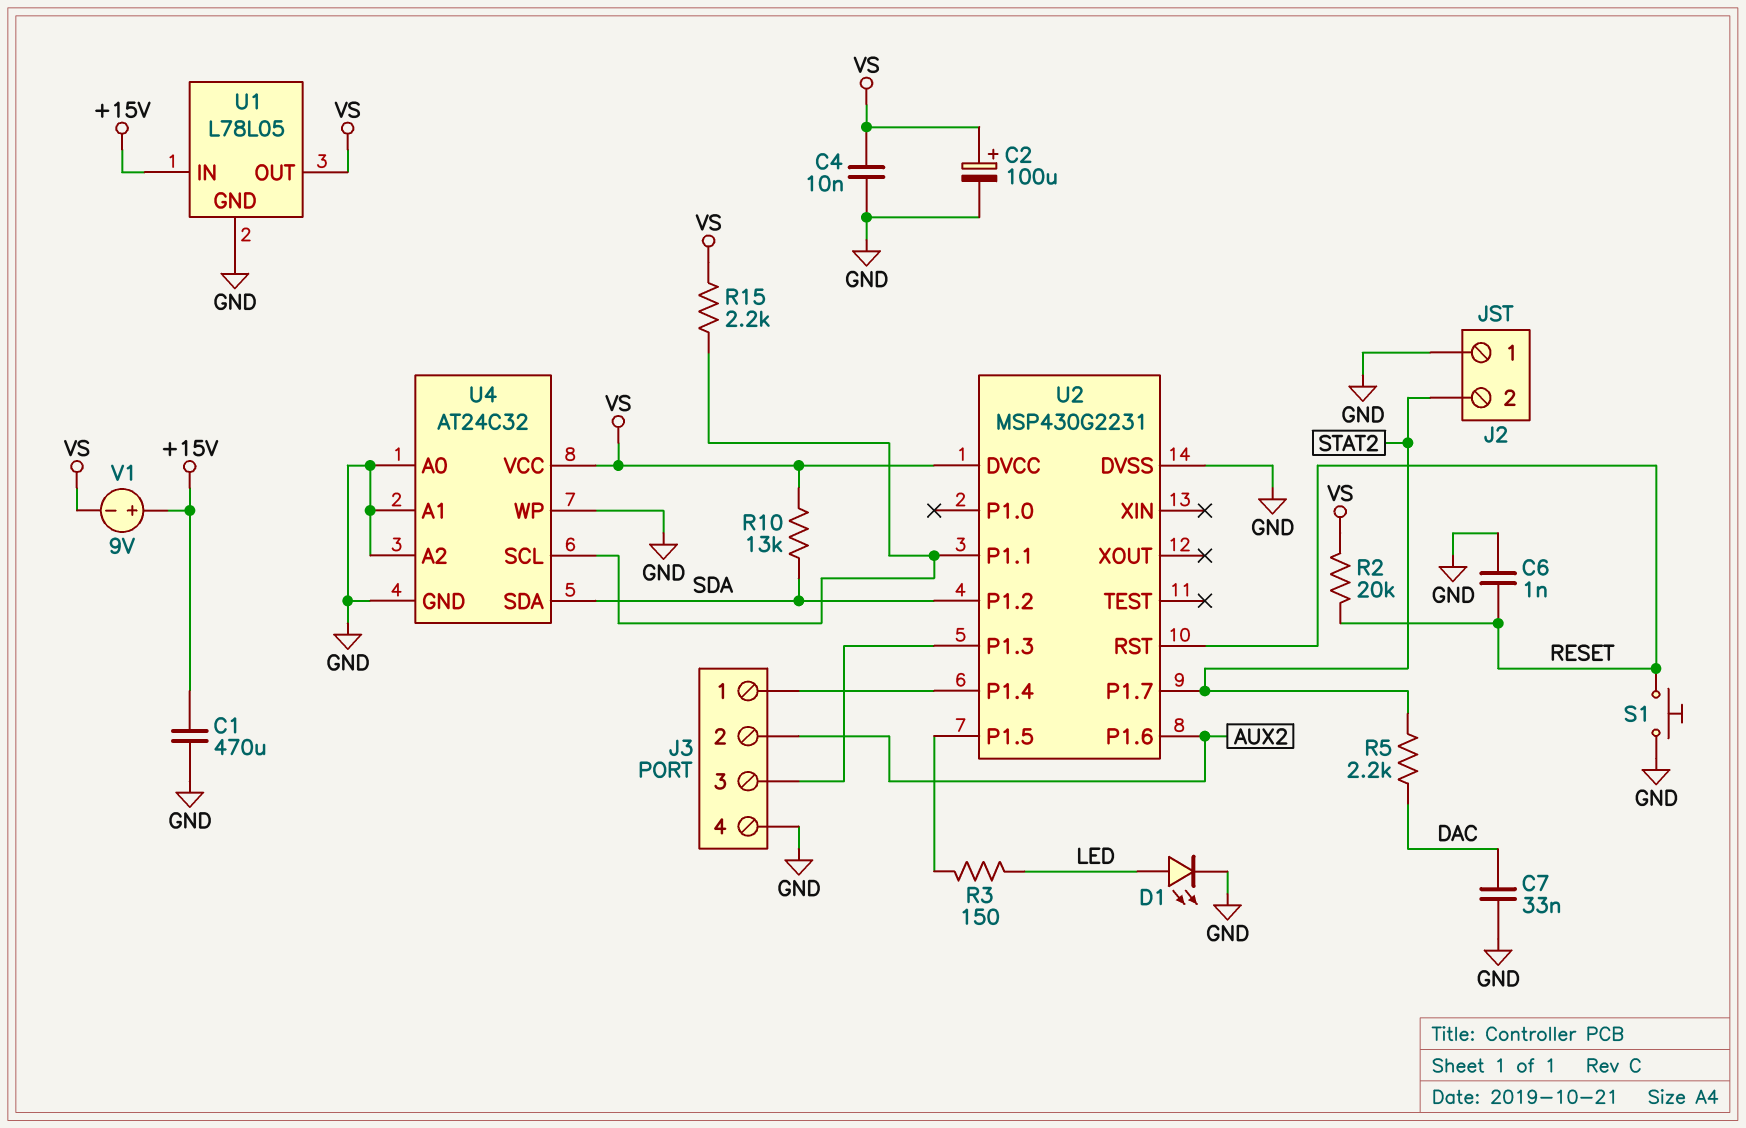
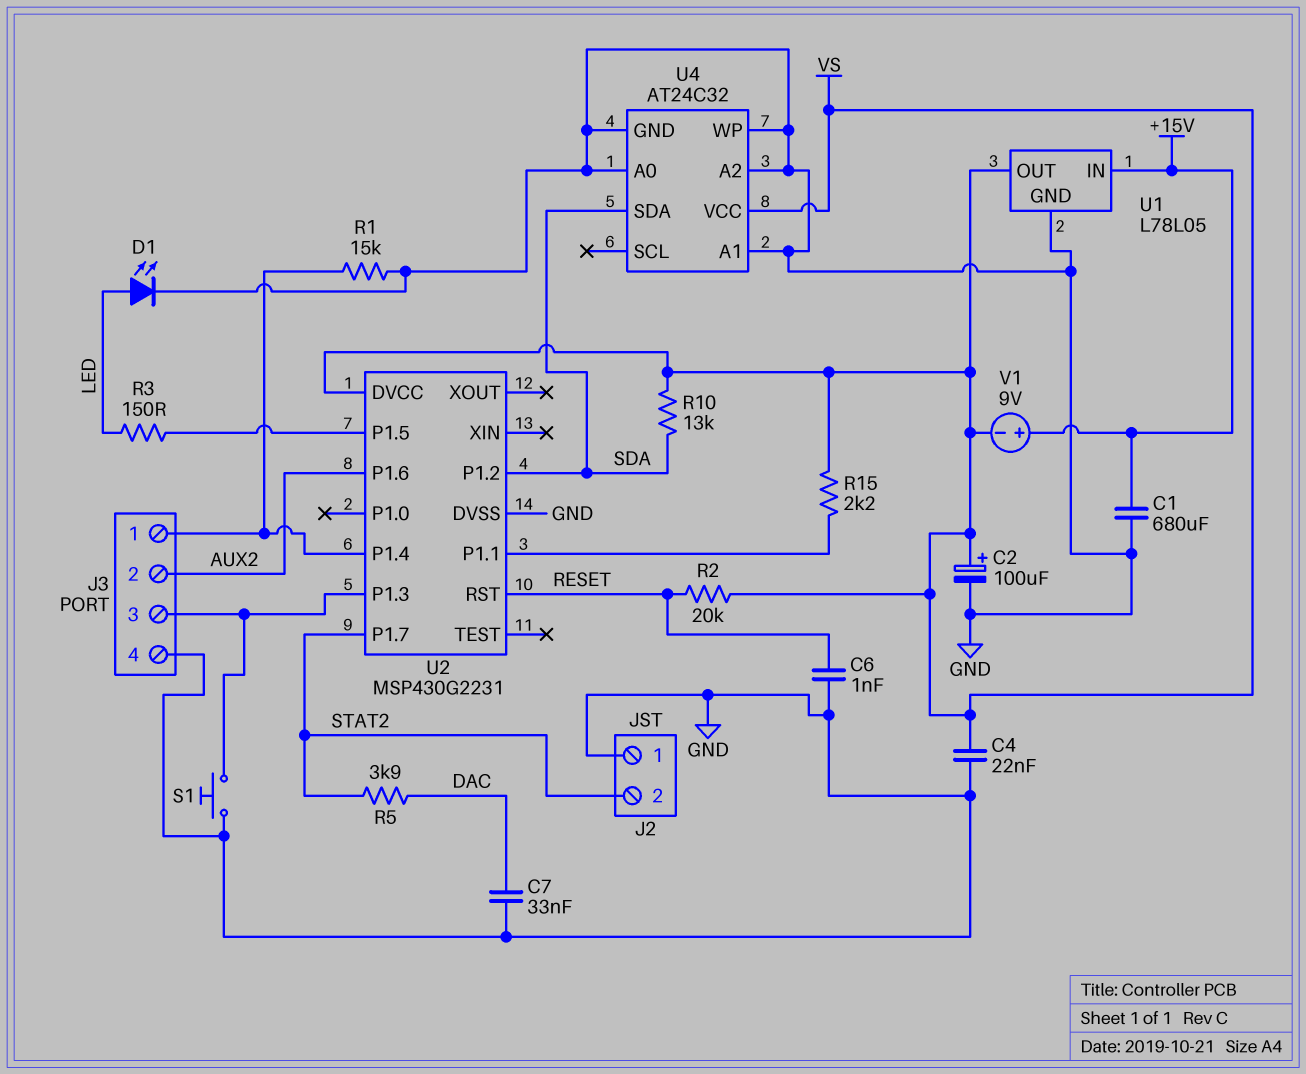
C1: 470uF (+15V, GND) -> 680uF (+15V, GND)
C4: 10nF (GND, VS) -> 22nF (GND, VS)
R1: none -> 15k (GND, J3/1)
R5: 2.2k (DAC, STAT2) -> 3.9k (DAC, STAT2)
S1: button (GND, RESET) -> button (GND, J3/3)
U4 pin SCL: U2/P1.1 -> none

